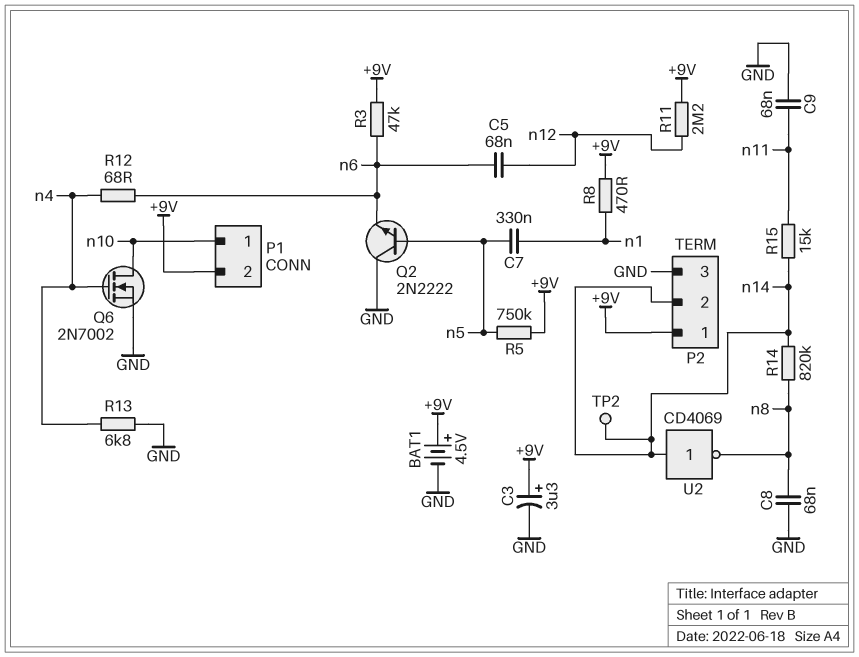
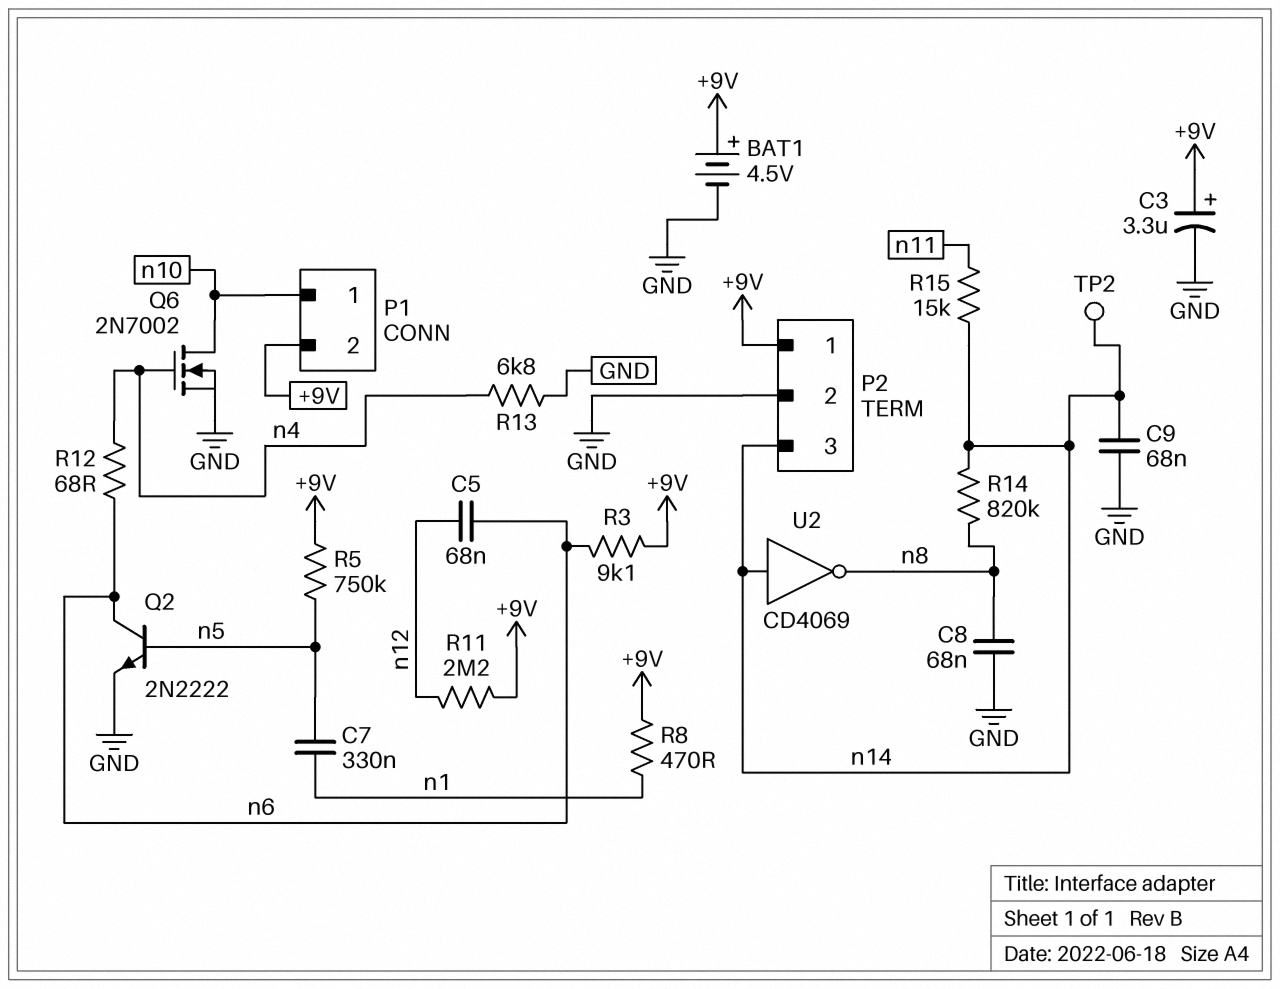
C9: 68nF (GND, n11) -> 68nF (GND, n14)
P2 pin 2: n14 -> GND
P2 pin 3: GND -> n14
Q2: NPN 2N2222 (B n5, C GND, E n6) -> NPN 2N2222 (B n5, C n6, E GND)
R3: 47k (+9V, n6) -> 9.1k (+9V, n6)

